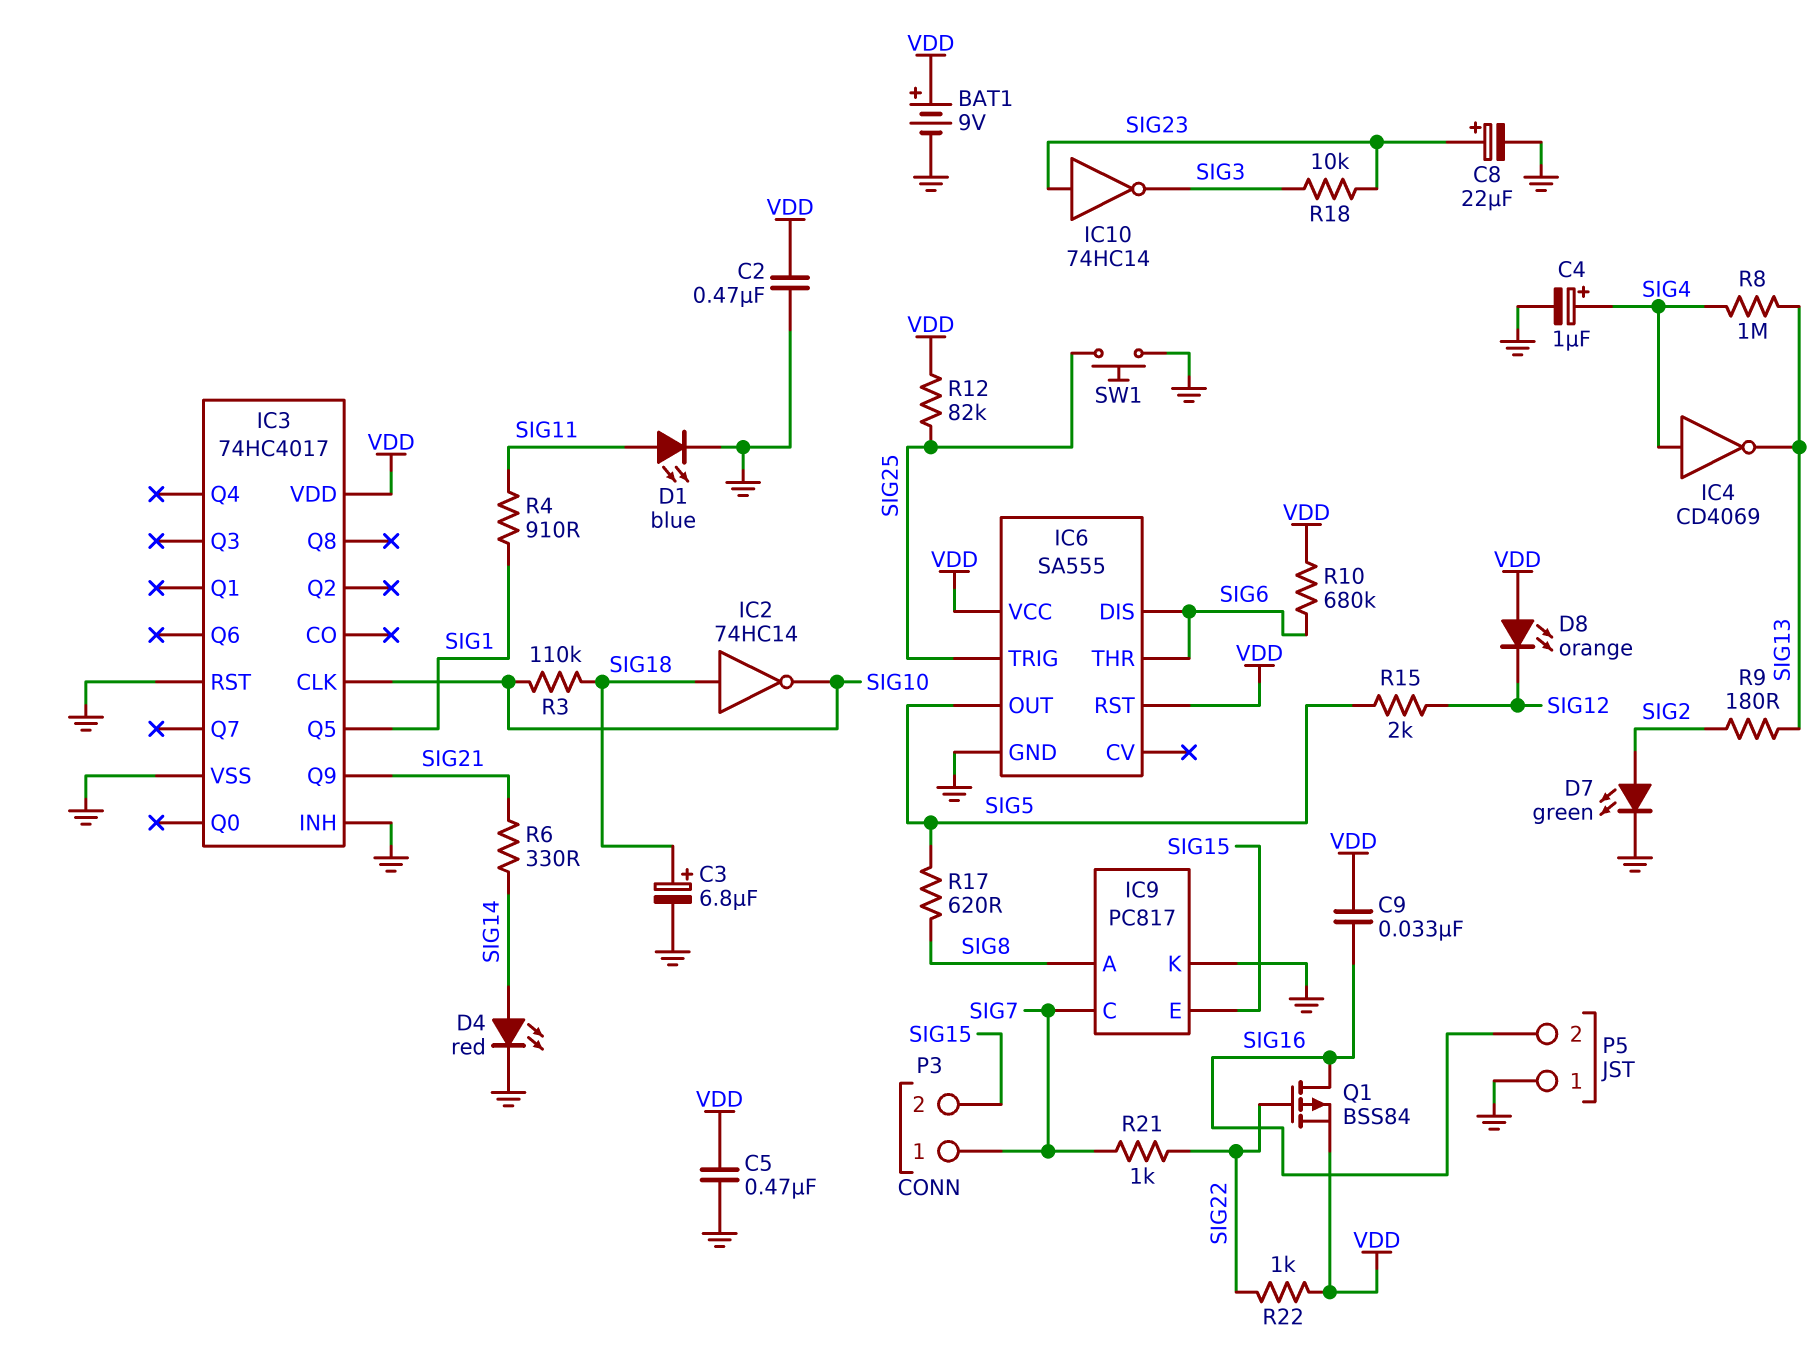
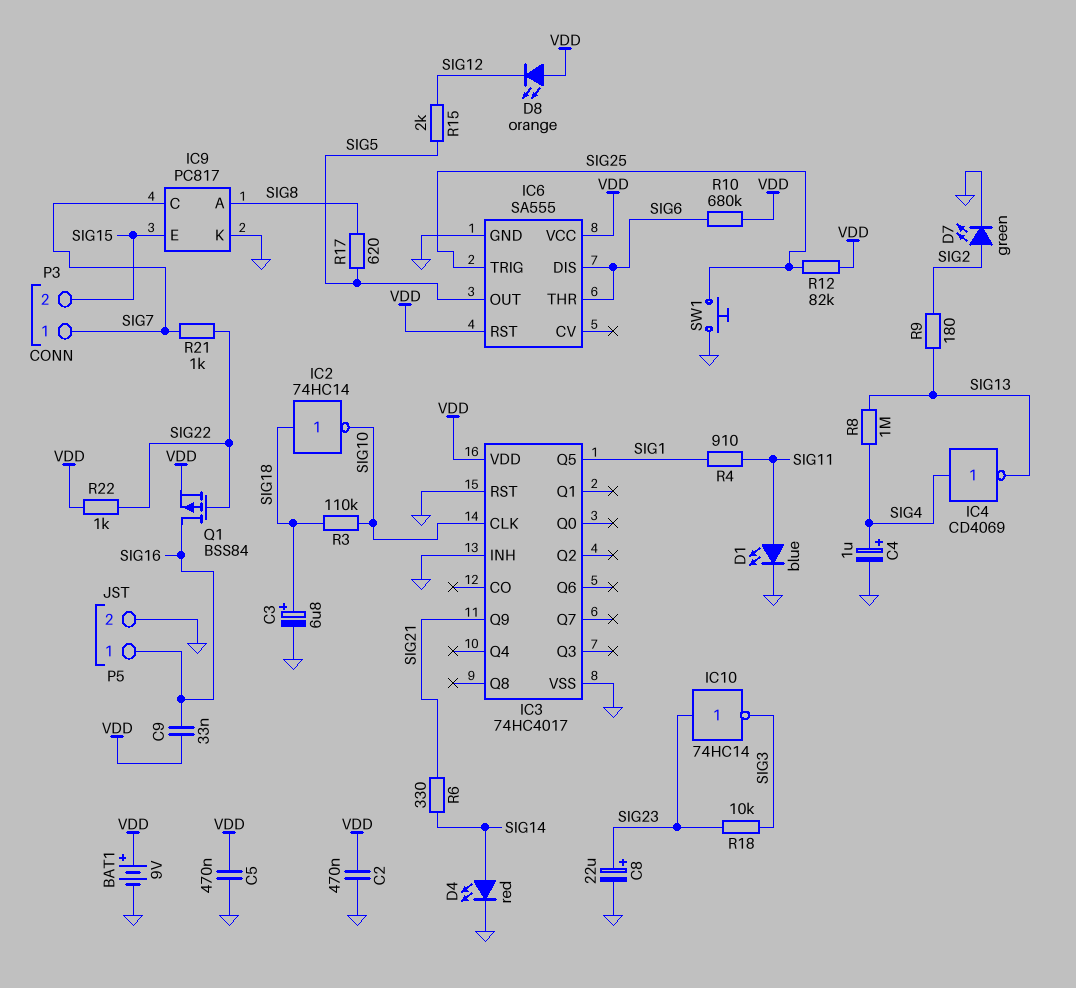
P5 pin 1: GND -> SIG16
P5 pin 2: SIG16 -> GND

